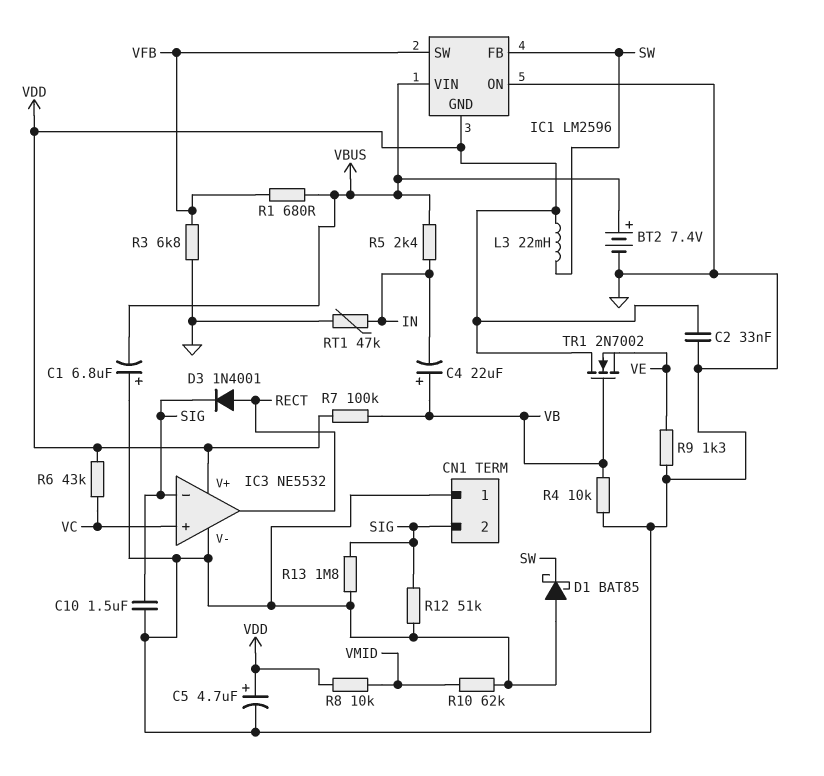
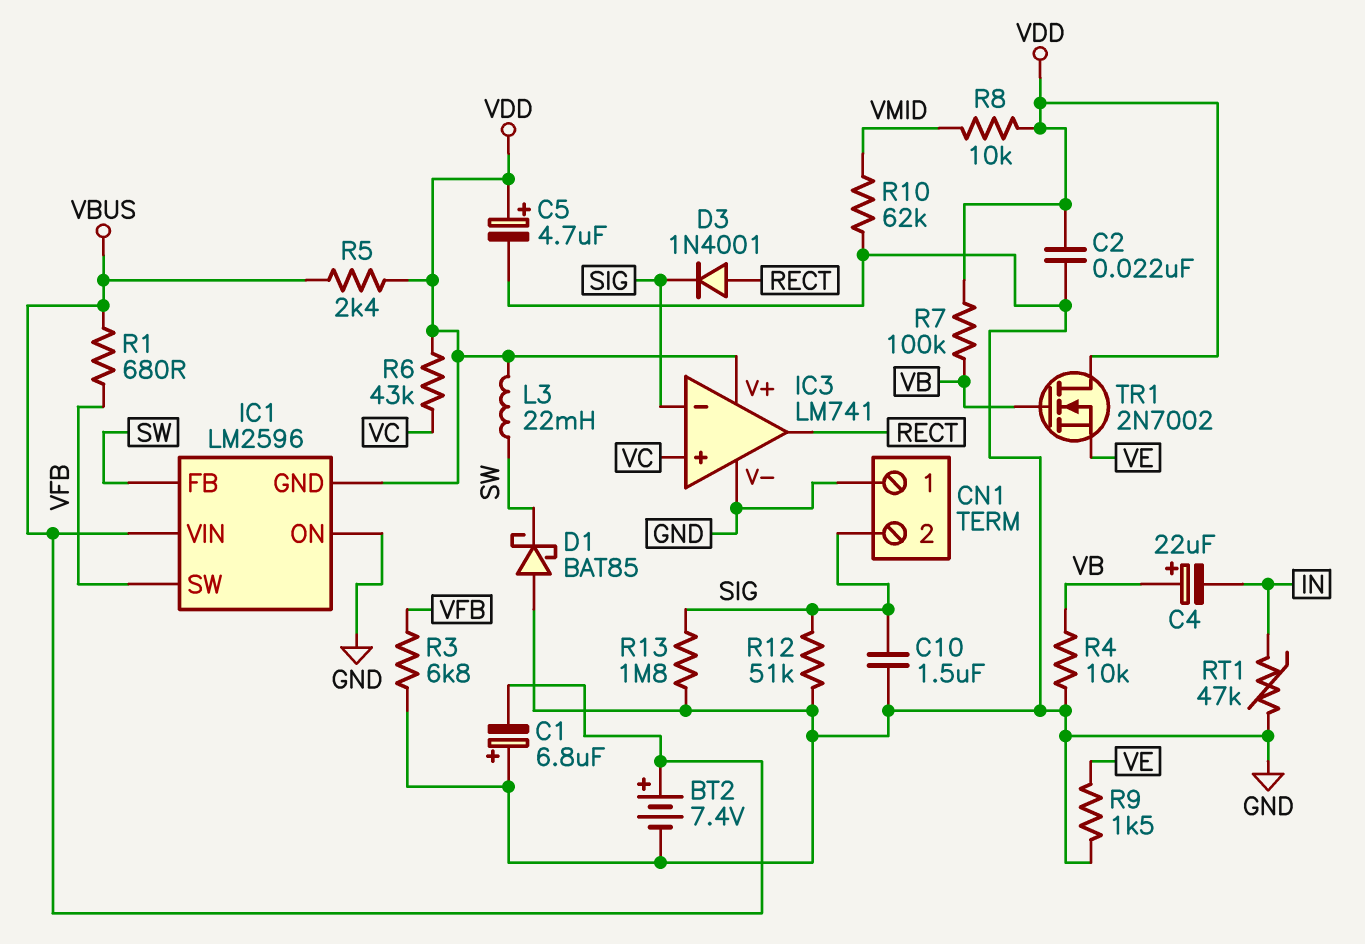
C2: 33nF (GND, VDD) -> 22nF (GND, VDD)
IC3: NE5532 -> LM741
R5: 2.4k (IN, VBUS) -> 2.4k (VBUS, VDD)
R9: 1.3k (GND, VE) -> 1.5k (GND, VE)

